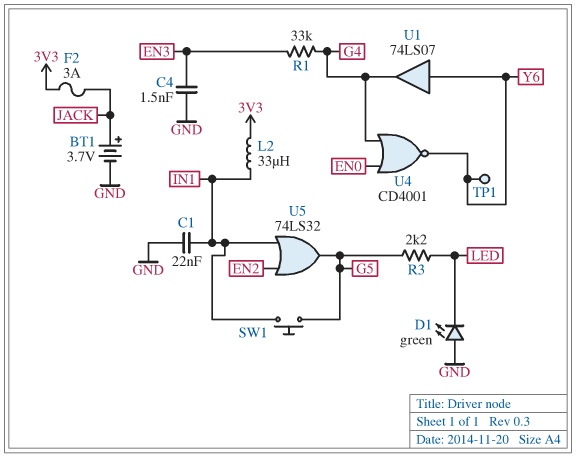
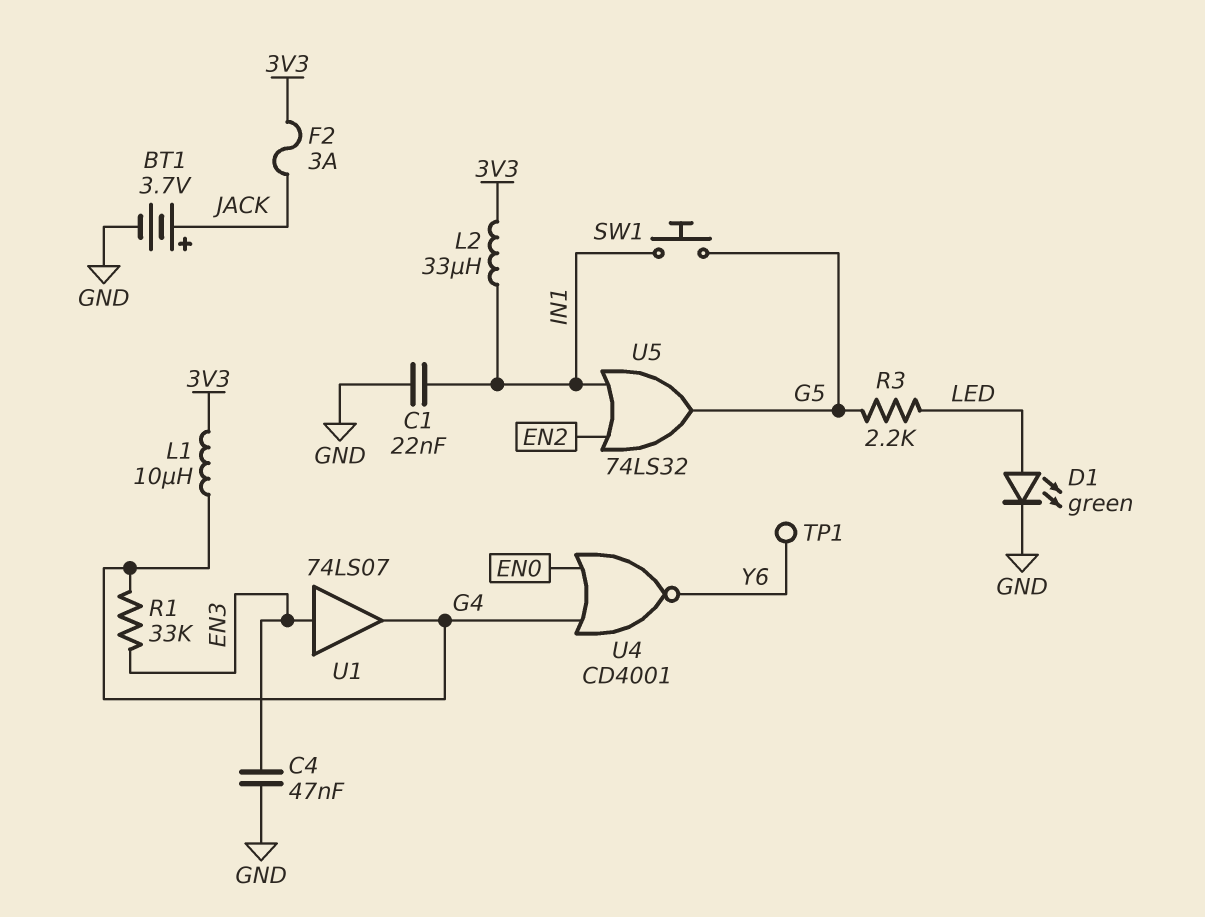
C4: 1.5nF (EN3, GND) -> 47nF (EN3, GND)
D1: LED green (A GND, K LED) -> LED green (A LED, K GND)
L1: none -> 10uH (3V3, G4)
U1: buffer 74LS07 (in Y6, out G4) -> buffer 74LS07 (in EN3, out G4)

